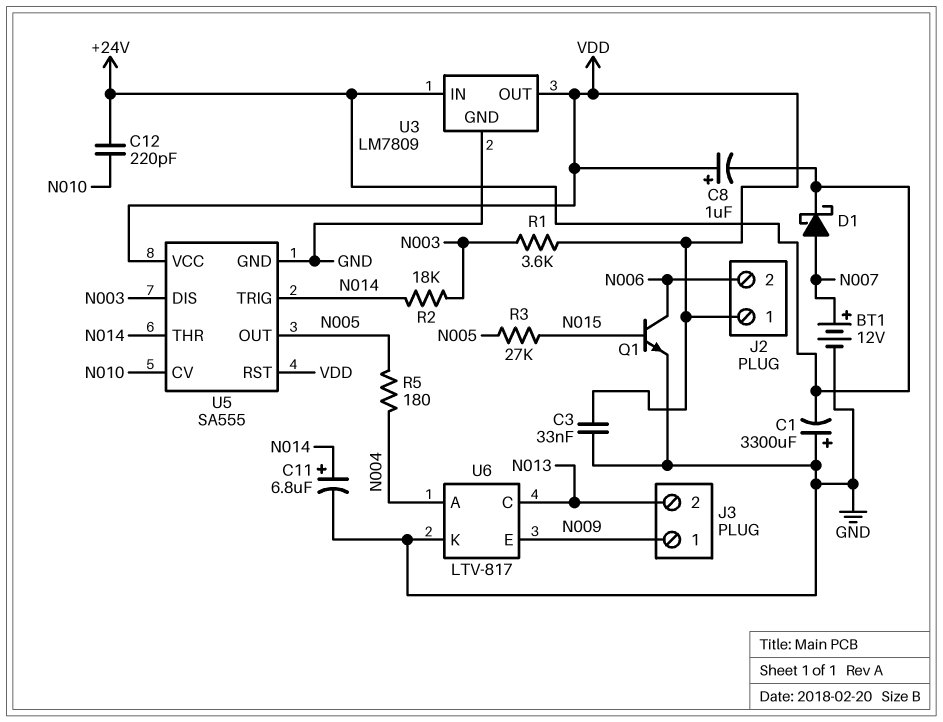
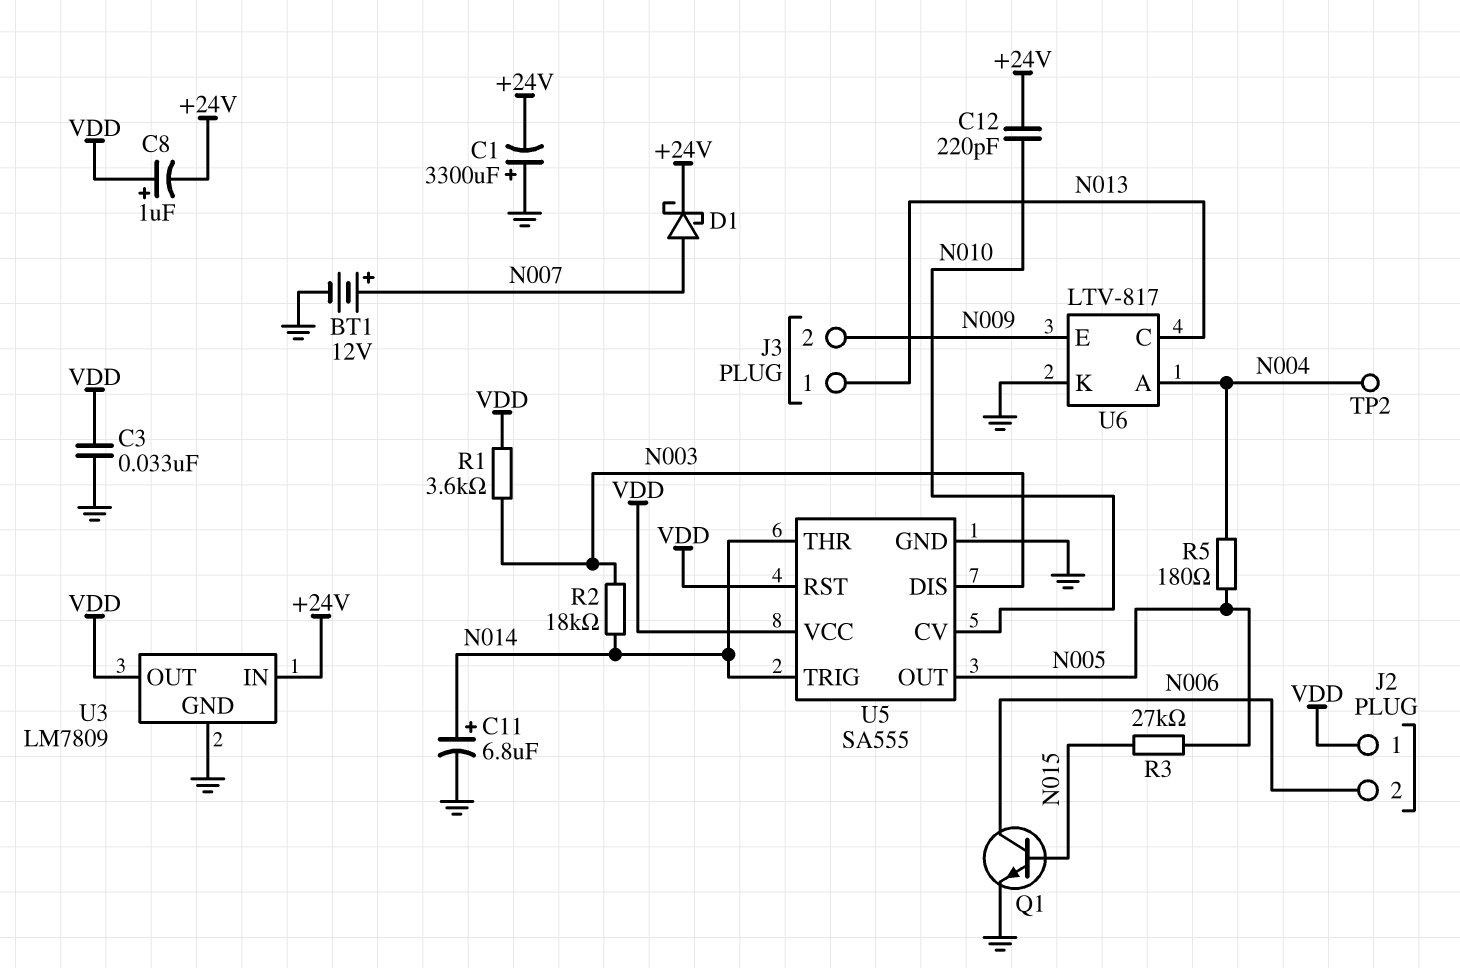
J3 pin 1: N009 -> N013
J3 pin 2: N013 -> N009
TP2: none -> test point (N004)

